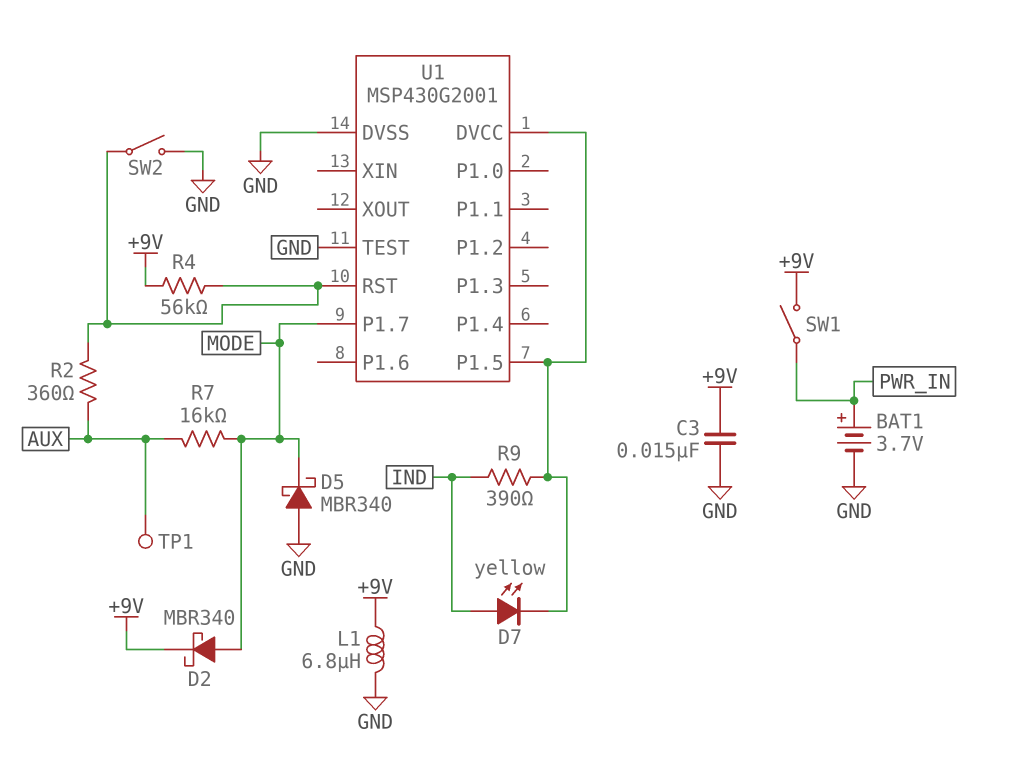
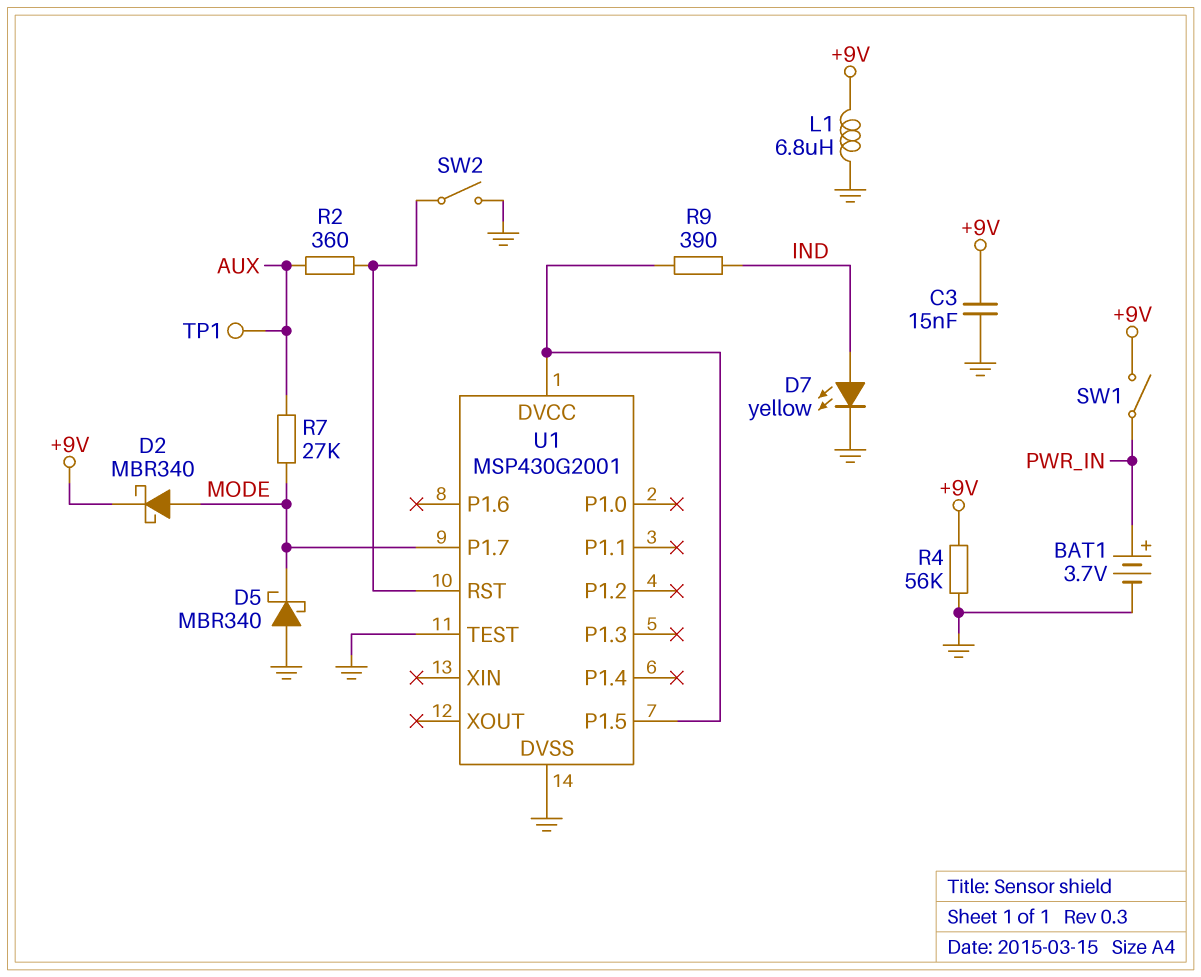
D7: LED yellow (A IND, K U1/DVCC) -> LED yellow (A IND, K GND)
R4: 56k (+9V, U1/RST) -> 56k (+9V, GND)
R7: 16k (AUX, MODE) -> 27k (AUX, MODE)

